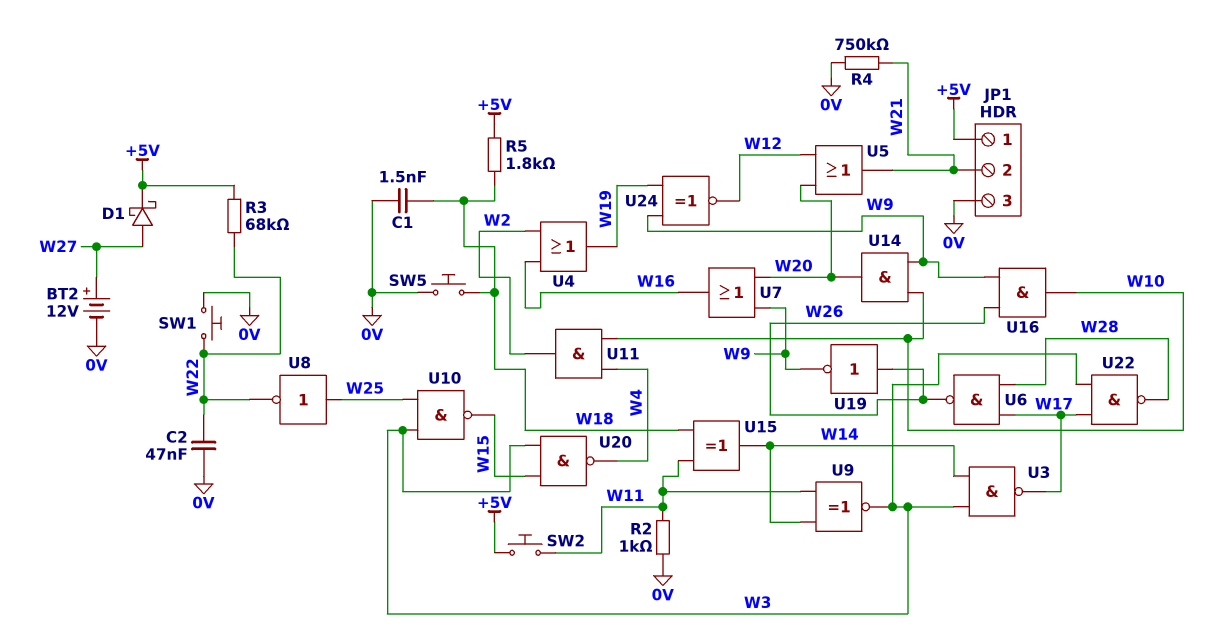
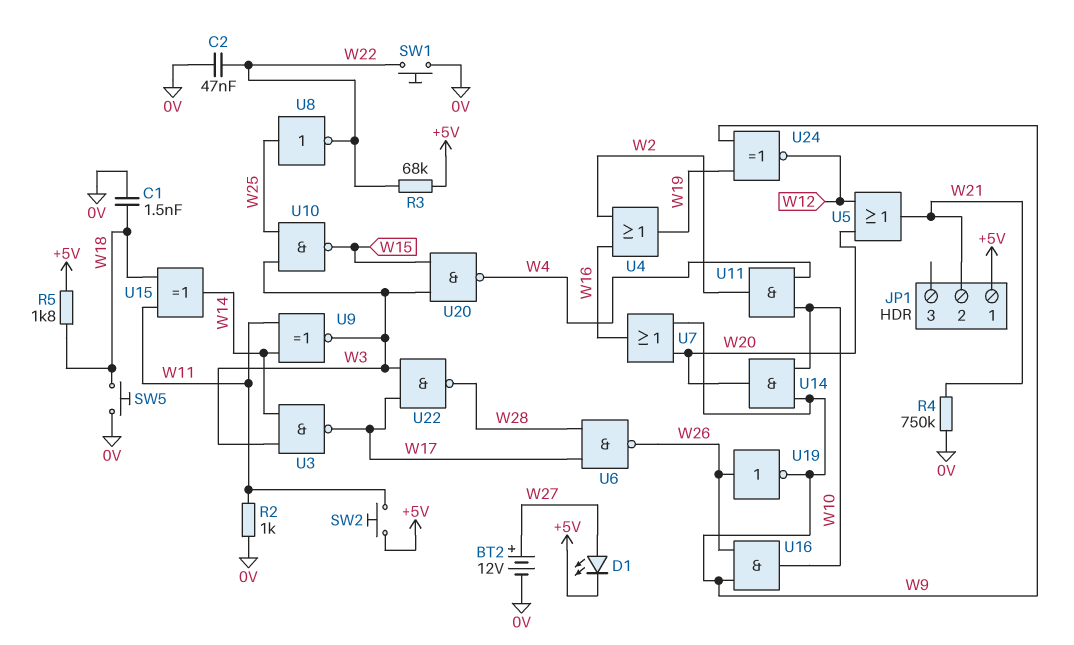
D1: schottky (A W27, K +5V) -> LED (A W27, K +5V)
JP1 pin 3: 0V -> none

